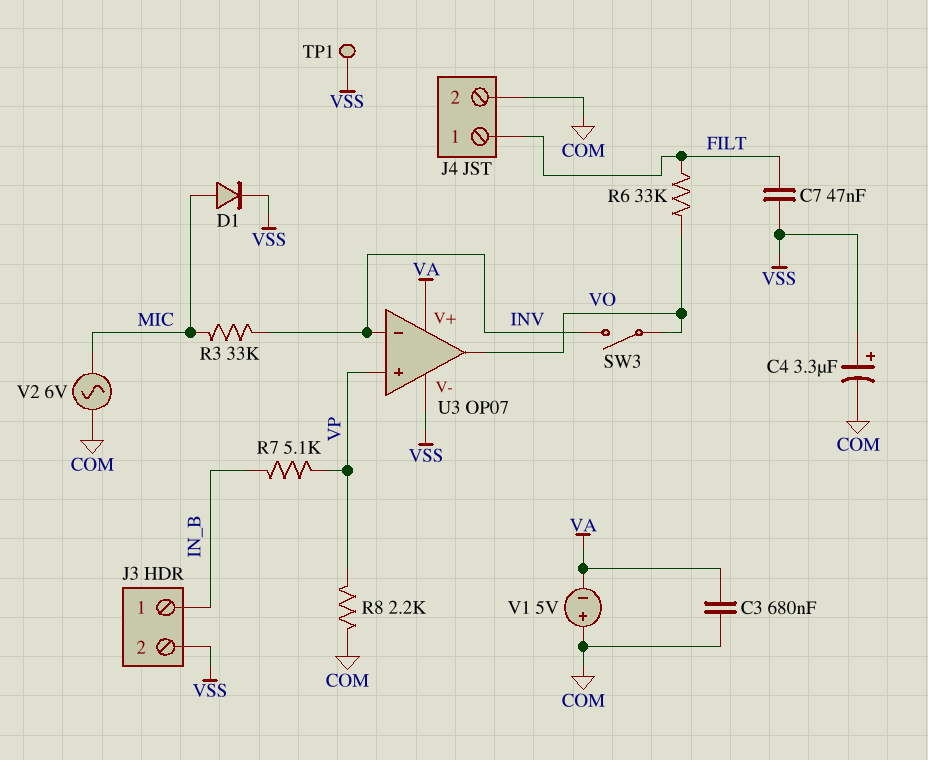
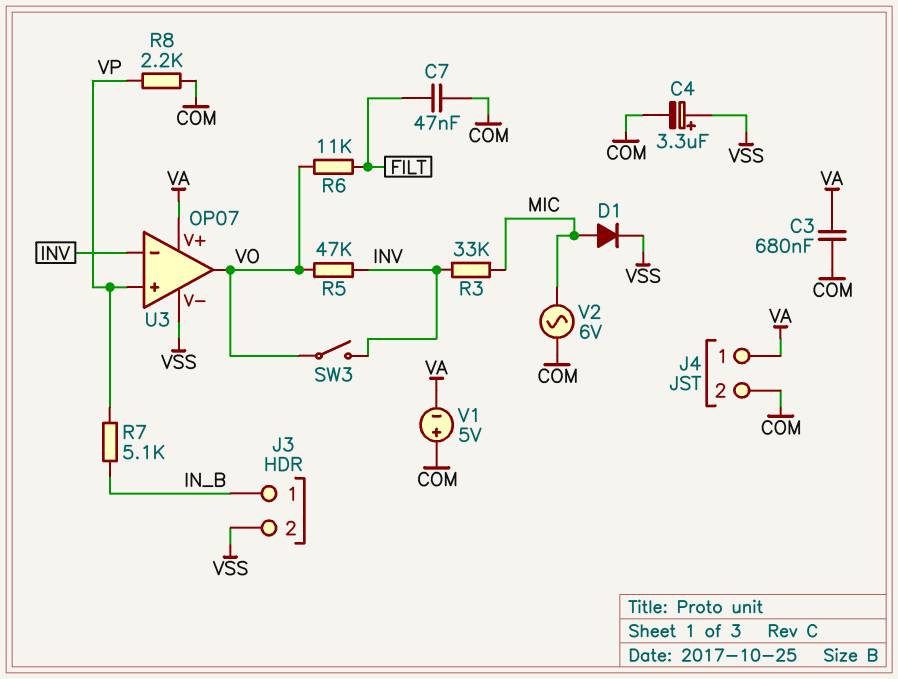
C7: 47nF (FILT, VSS) -> 47nF (COM, FILT)
J4 pin 1: FILT -> VA
R5: none -> 47k (INV, VO)
R6: 33k (FILT, VO) -> 11k (FILT, VO)
TP1: test point (VSS) -> none

